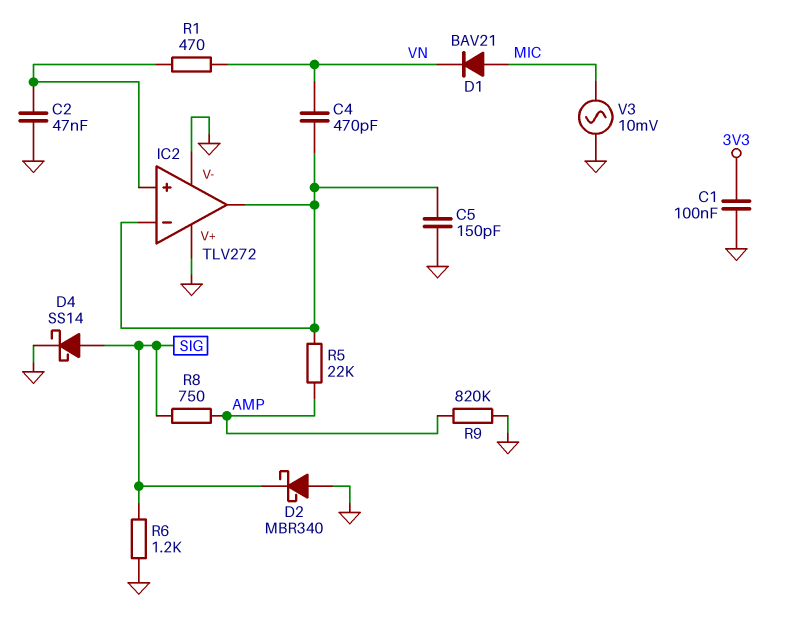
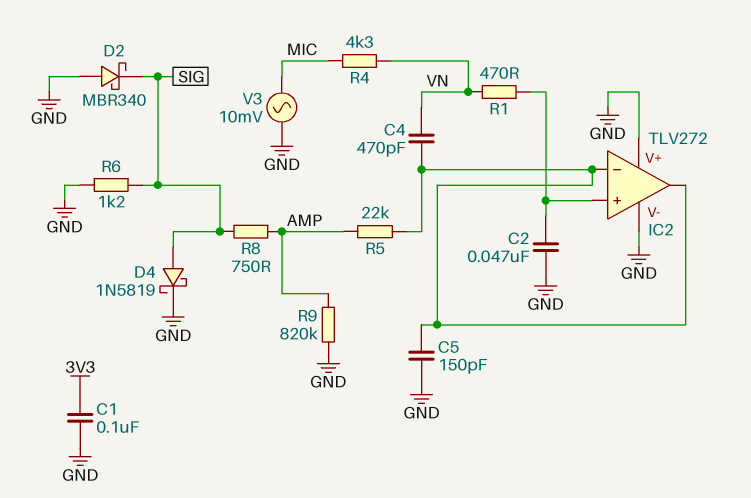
D1: diode BAV21 (A MIC, K VN) -> none
D4: schottky SS14 (A SIG, K GND) -> schottky 1N5819 (A SIG, K GND)
R4: none -> 4.3k (MIC, VN)

